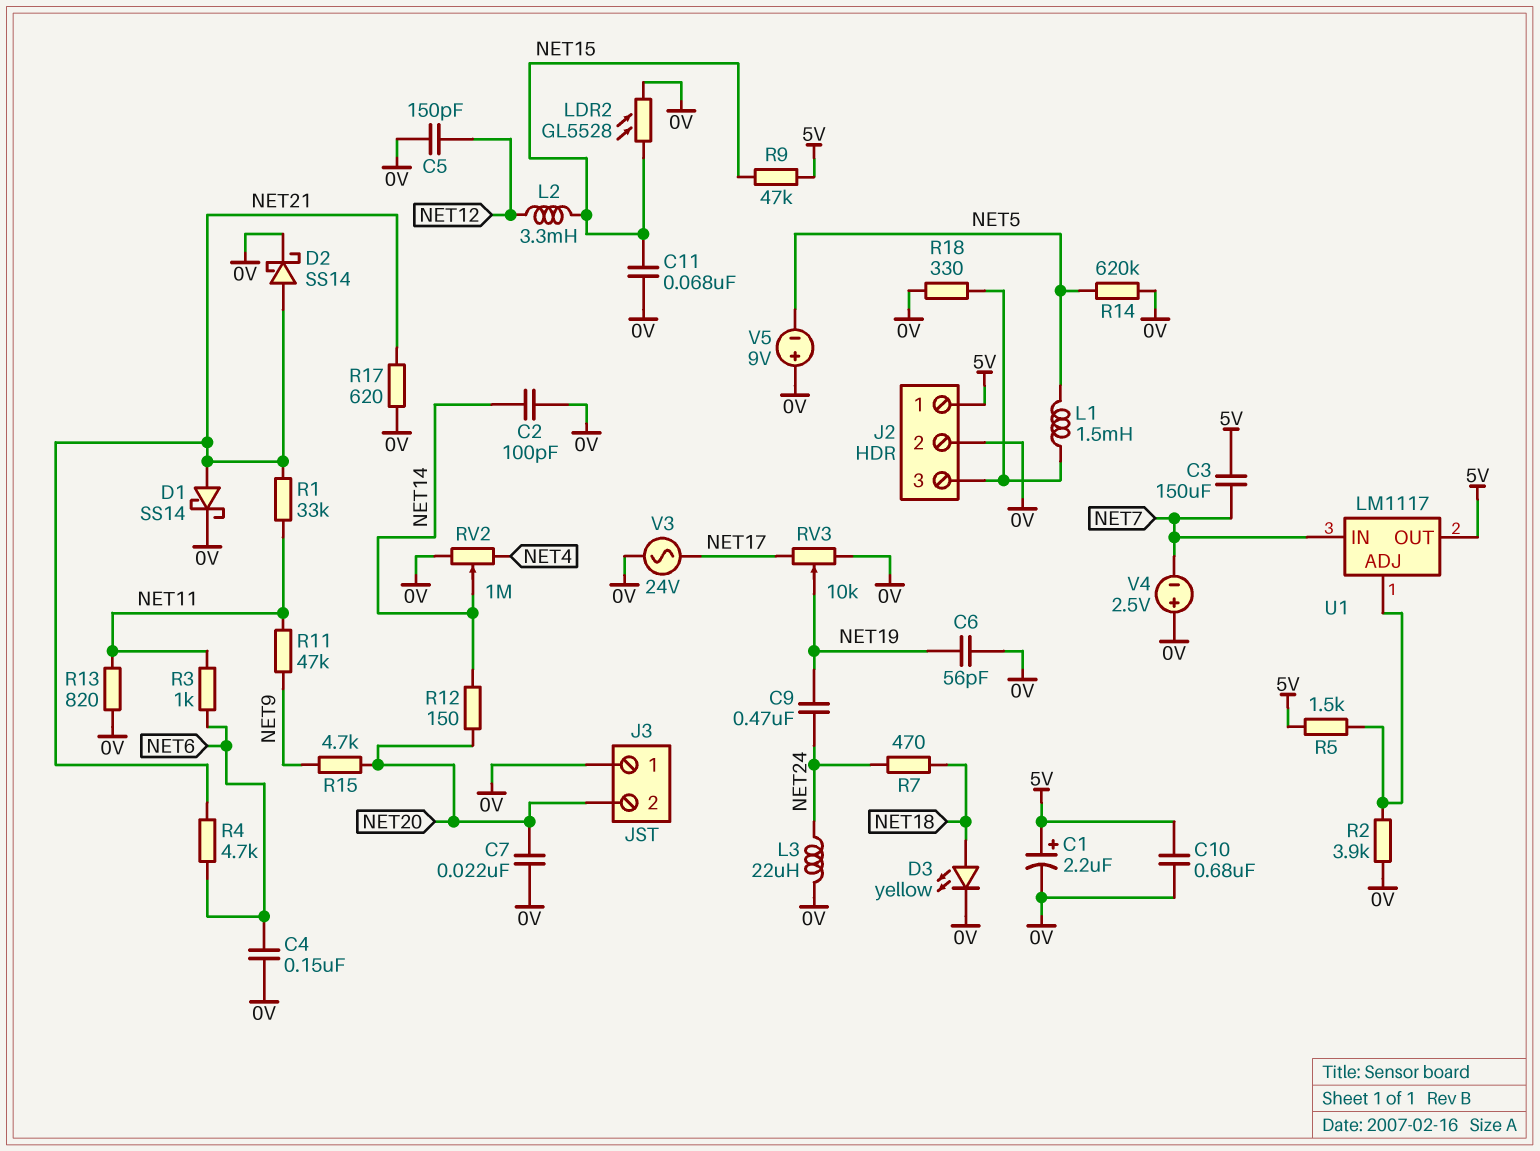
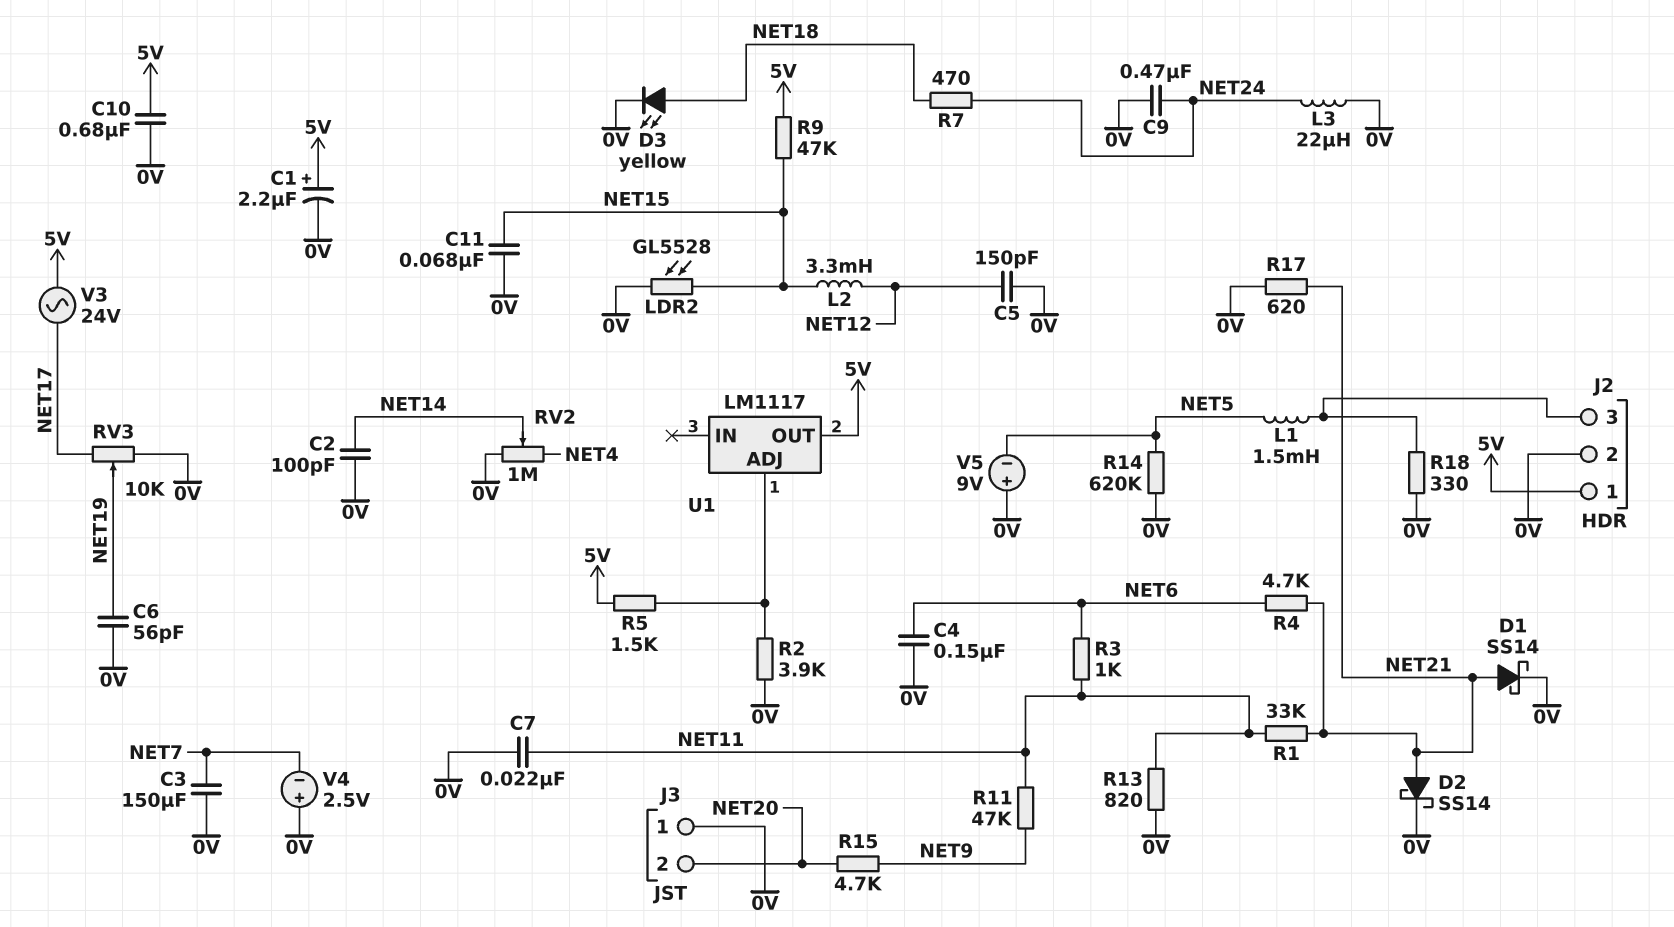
C3: 150uF (5V, NET7) -> 150uF (0V, NET7)
C7: 22nF (0V, NET20) -> 22nF (0V, NET11)
C9: 470nF (NET19, NET24) -> 470nF (0V, NET24)
R12: 150 (NET14, NET20) -> none
U1 pin IN: NET7 -> none
V3: AC 24V (0V, NET17) -> AC 24V (5V, NET17)

